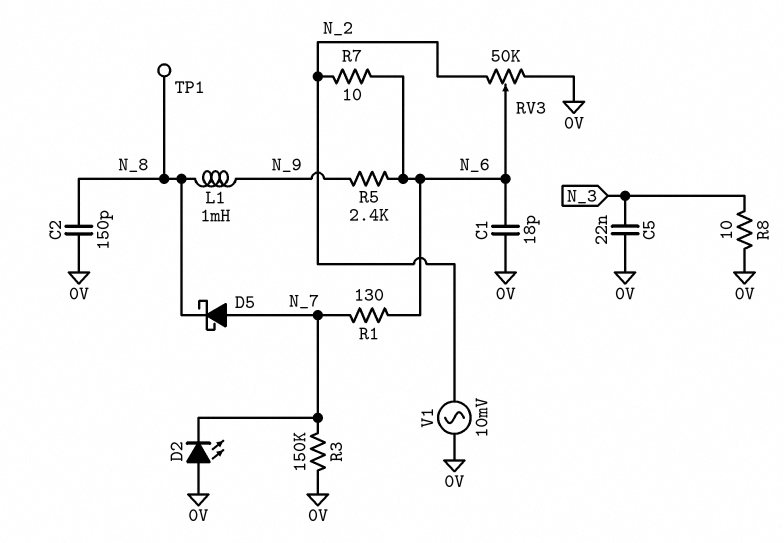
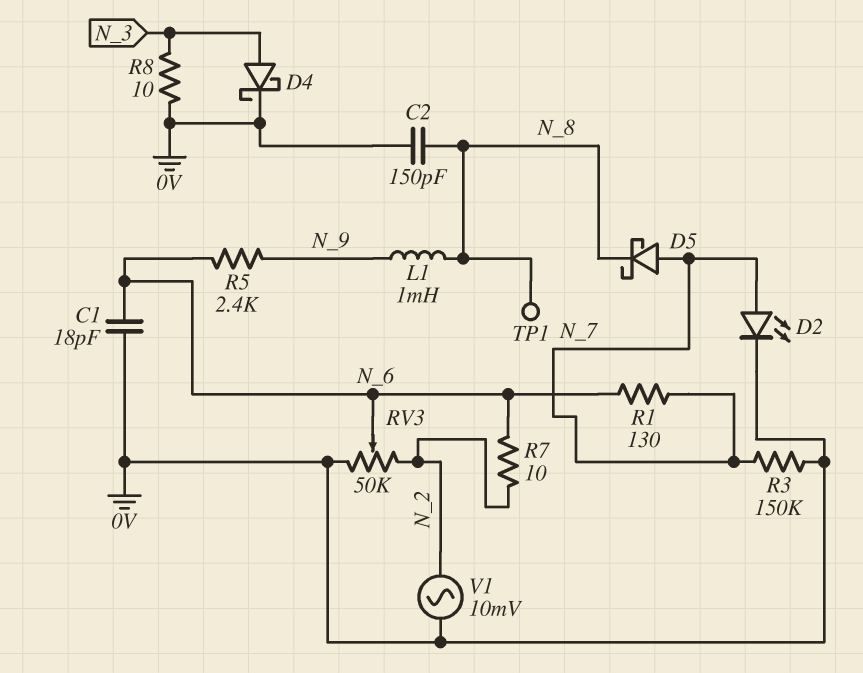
C5: 22nF (0V, N_3) -> none
D2: LED (A 0V, K N_7) -> LED (A N_7, K 0V)
D4: none -> schottky (A N_3, K 0V)

